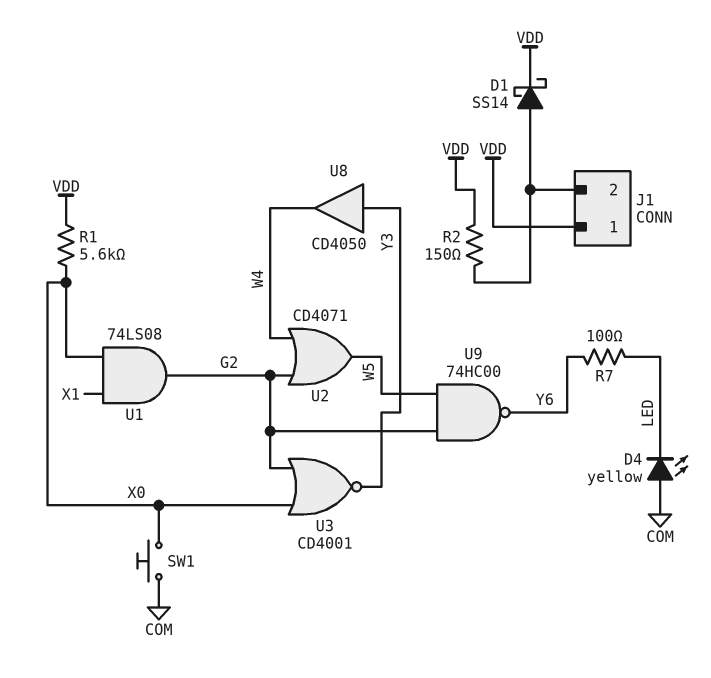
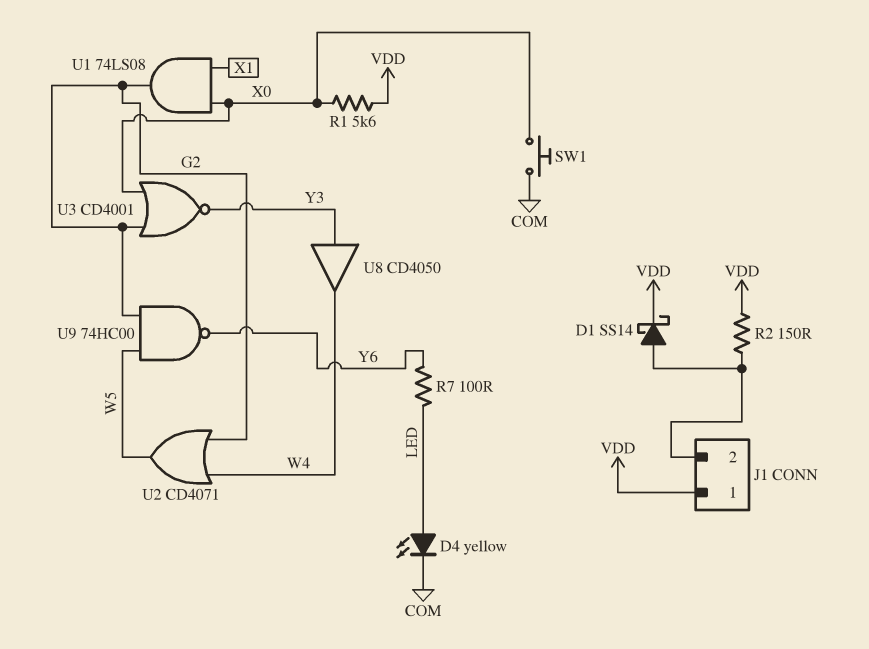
D4: LED yellow (A COM, K LED) -> LED yellow (A LED, K COM)

